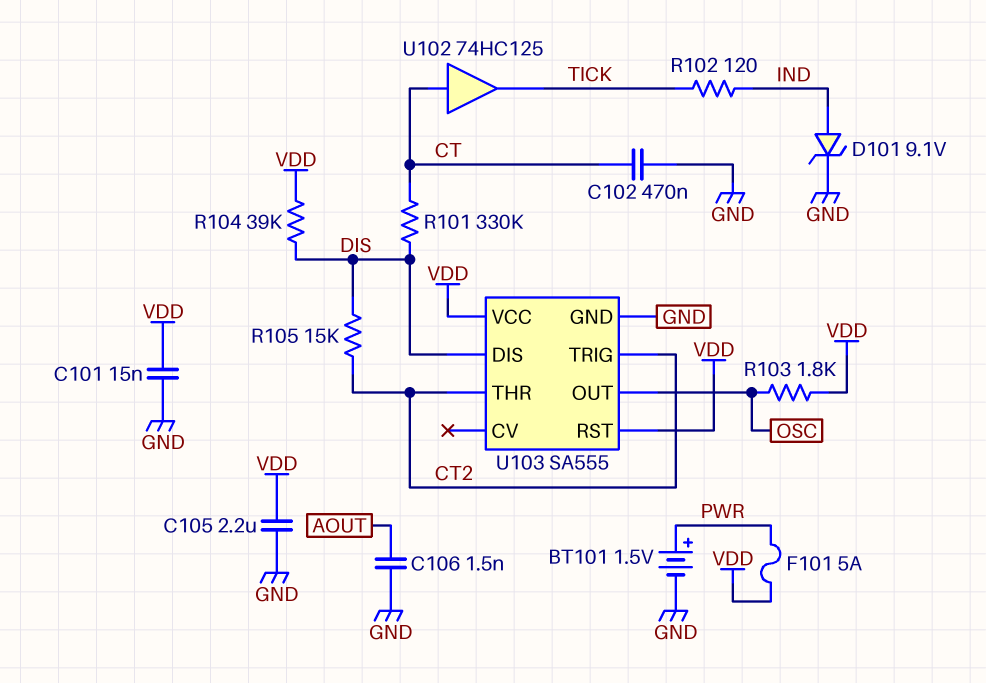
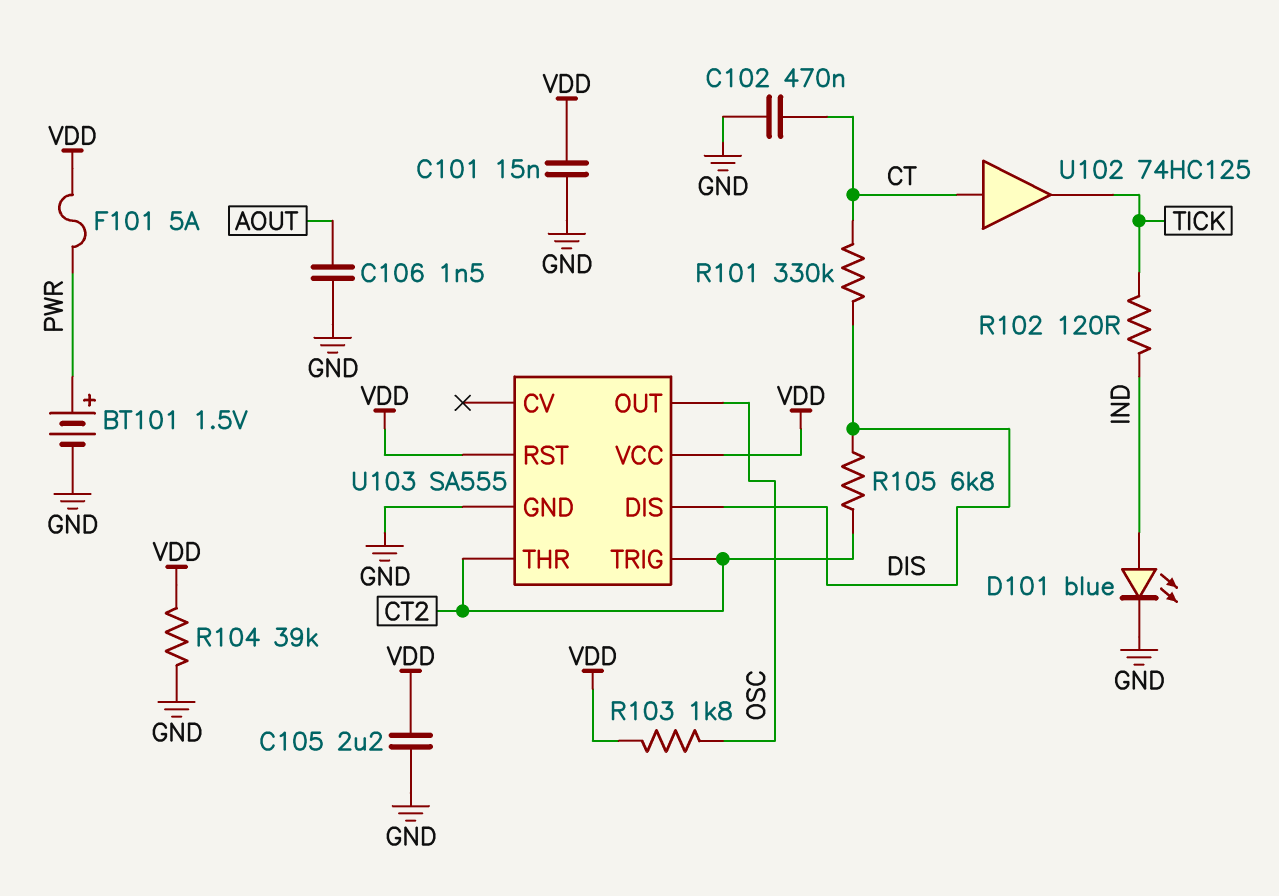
D101: zener 9.1V (A IND, K GND) -> LED blue (A IND, K GND)
R104: 39k (DIS, VDD) -> 39k (GND, VDD)
R105: 15k (CT2, DIS) -> 6.8k (CT2, DIS)

